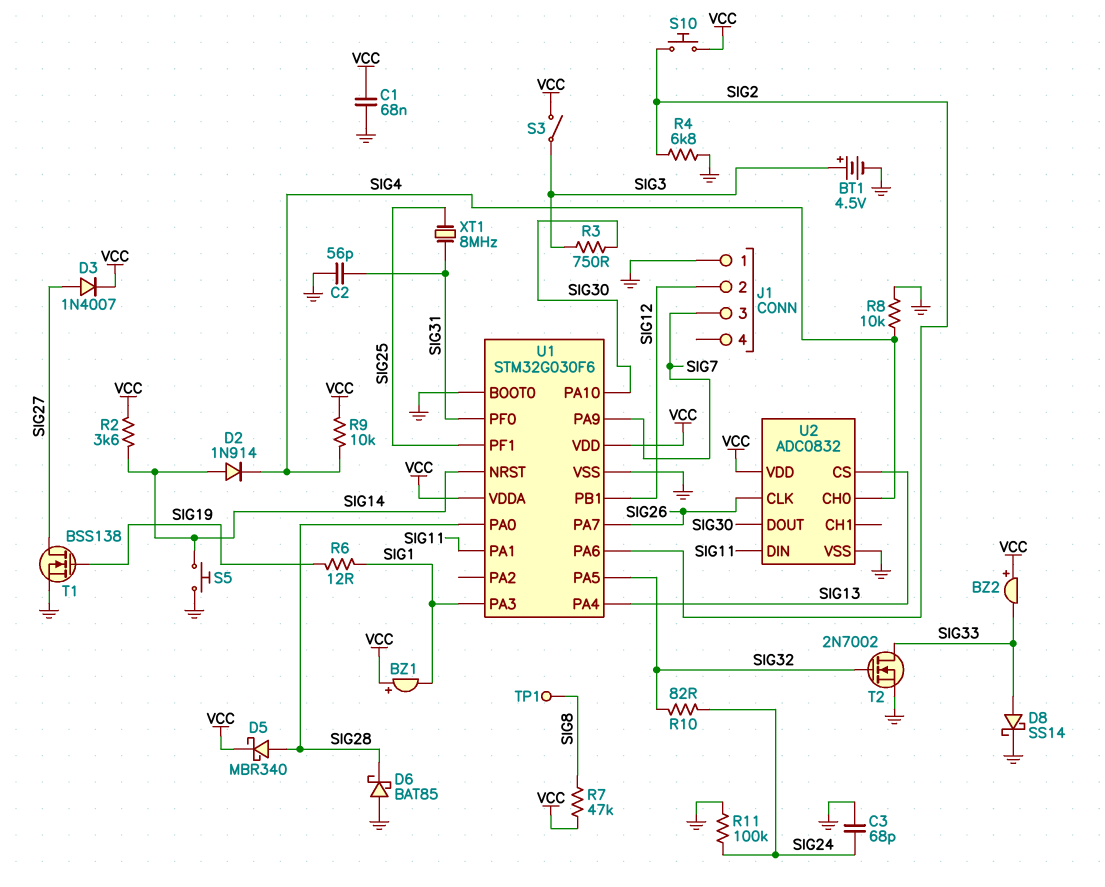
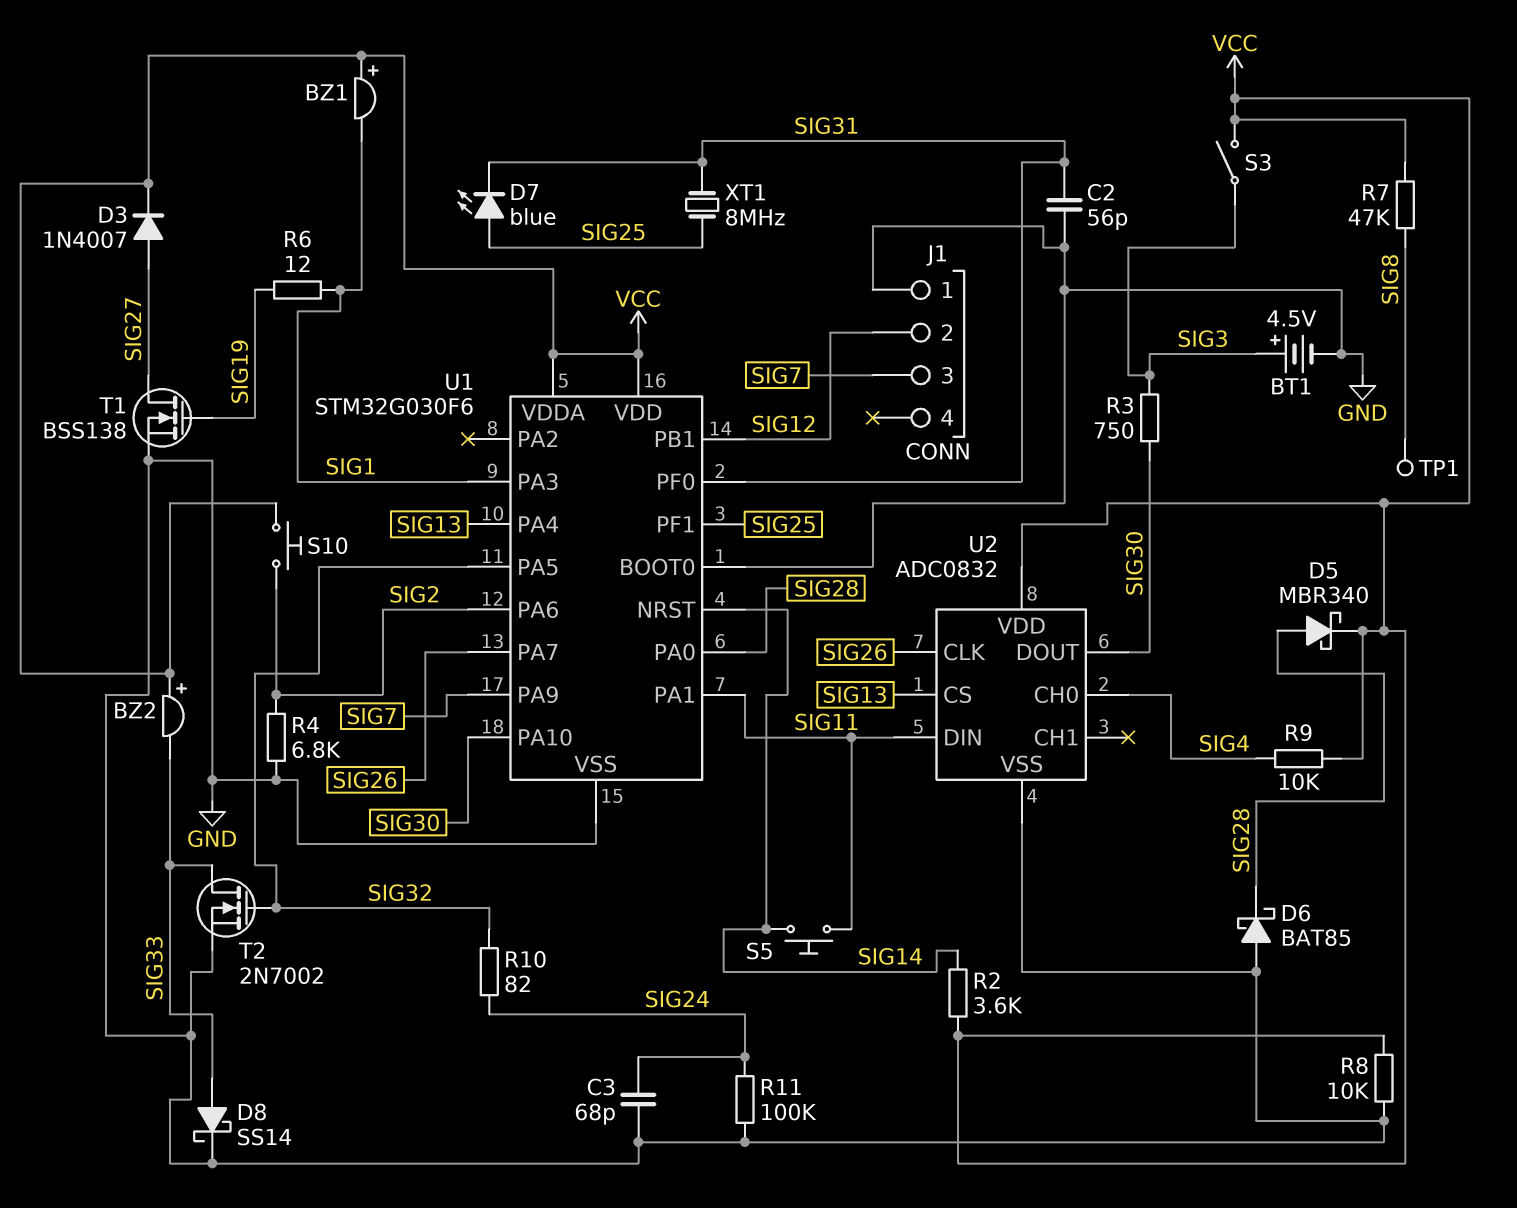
C1: 68nF (GND, VCC) -> none
D2: diode 1N914 (A SIG14, K SIG4) -> none
D7: none -> LED blue (A SIG25, K SIG31)
R8: 10k (GND, SIG4) -> 10k (GND, VCC)
S5: button (GND, SIG14) -> button (SIG11, SIG14)

